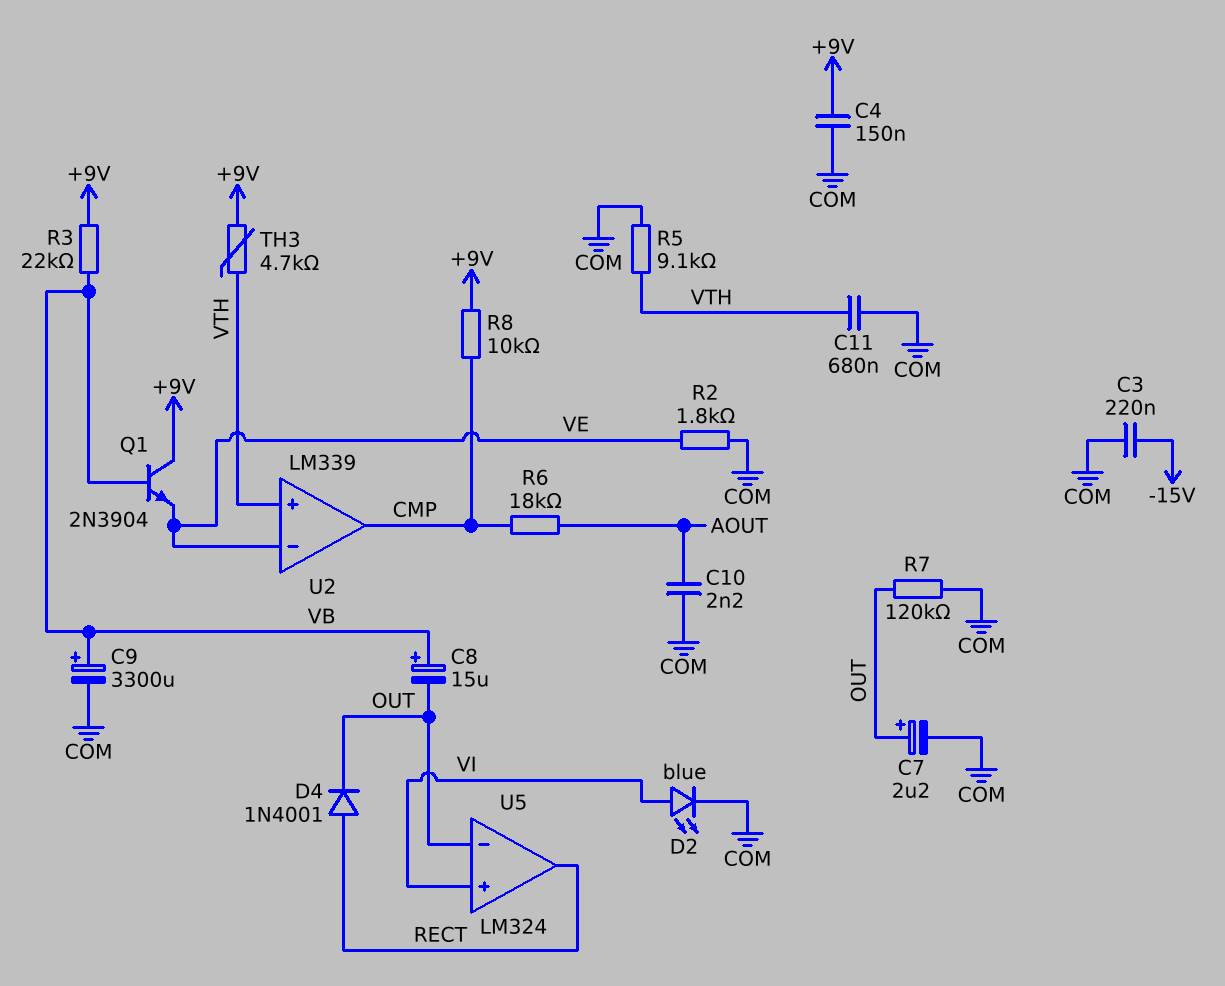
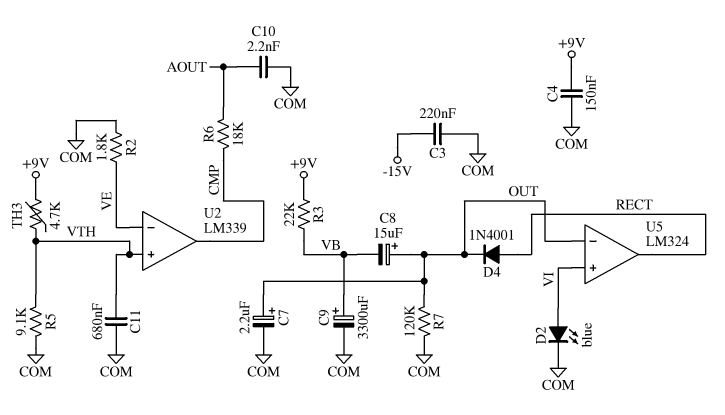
C8: 15uF (plus VB, minus OUT) -> 15uF (plus OUT, minus VB)
Q1: NPN 2N3904 (B VB, C +9V, E VE) -> none
R8: 10k (+9V, CMP) -> none

